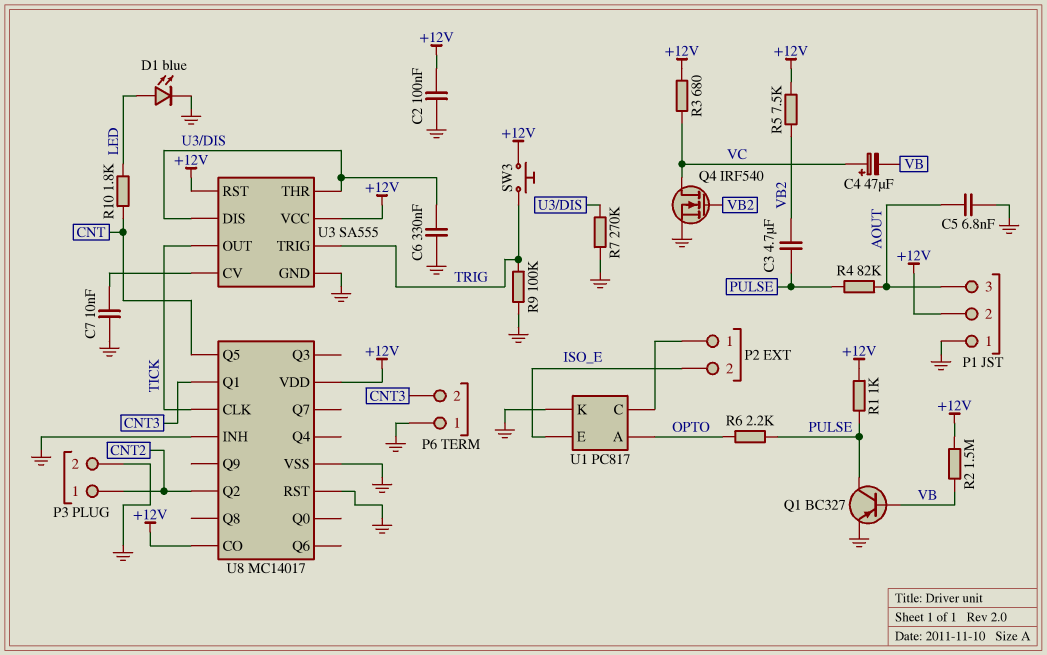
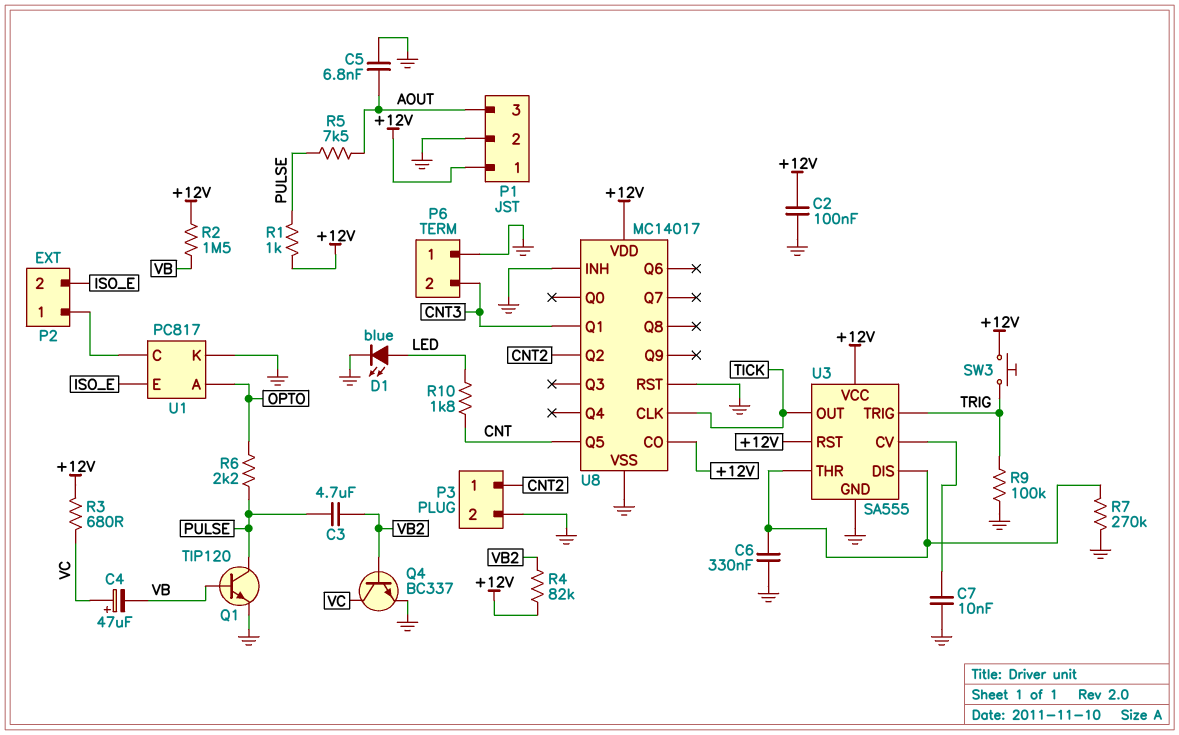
P1 pin 1: GND -> +12V
P1 pin 2: +12V -> GND
Q1: PNP BC327 (B VB, C PULSE, E GND) -> NPN TIP120 (B VB, C PULSE, E GND)
Q4: NMOS IRF540 (G VB2, D VC, S GND) -> NPN BC337 (B VB2, C VC, E GND)
R4: 82k (AOUT, PULSE) -> 82k (+12V, VB2)
R5: 7.5k (+12V, VB2) -> 7.5k (AOUT, PULSE)

